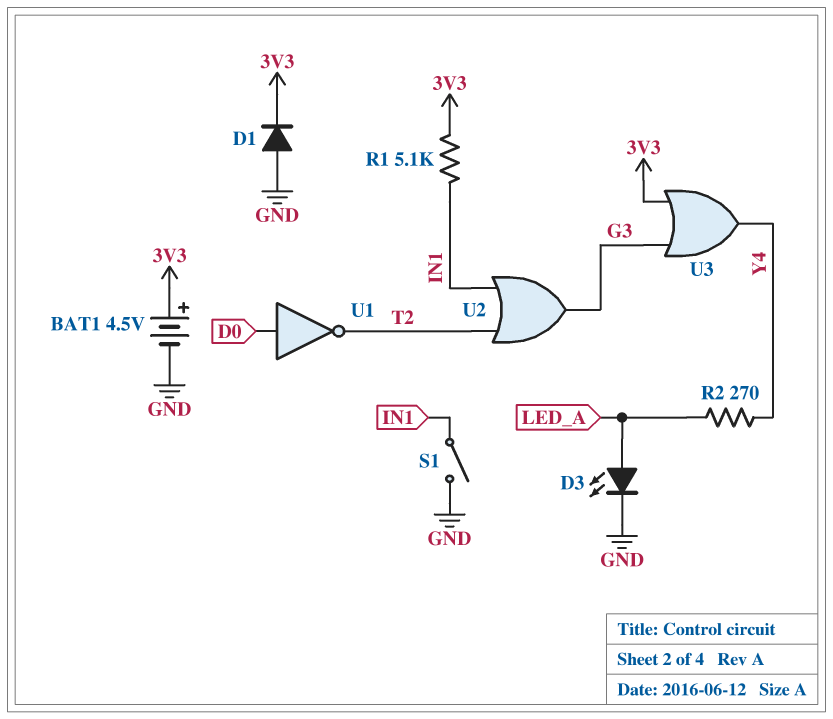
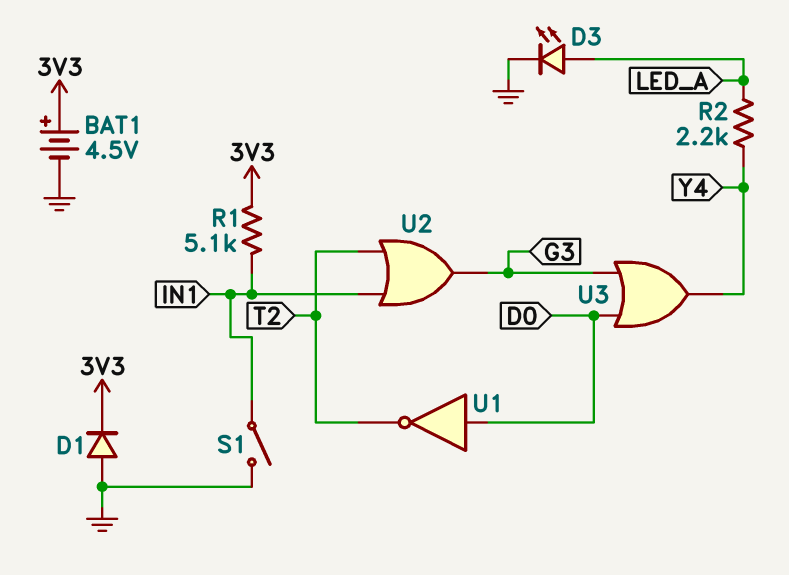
R2: 270 (LED_A, Y4) -> 2.2k (LED_A, Y4)
U3: OR (in 3V3, in G3, out Y4) -> OR (in D0, in G3, out Y4)

